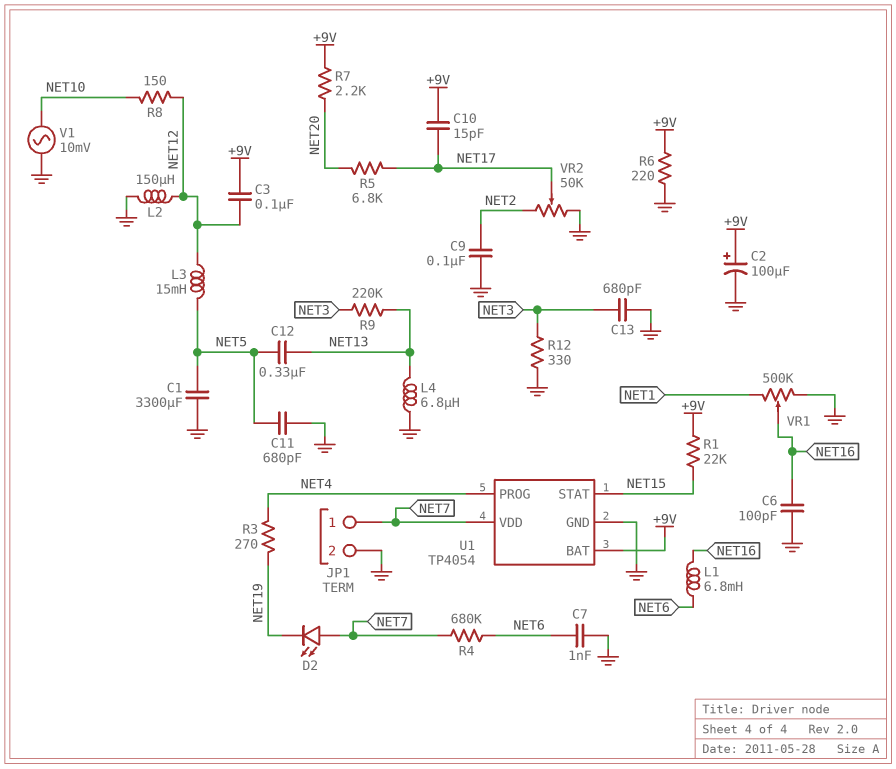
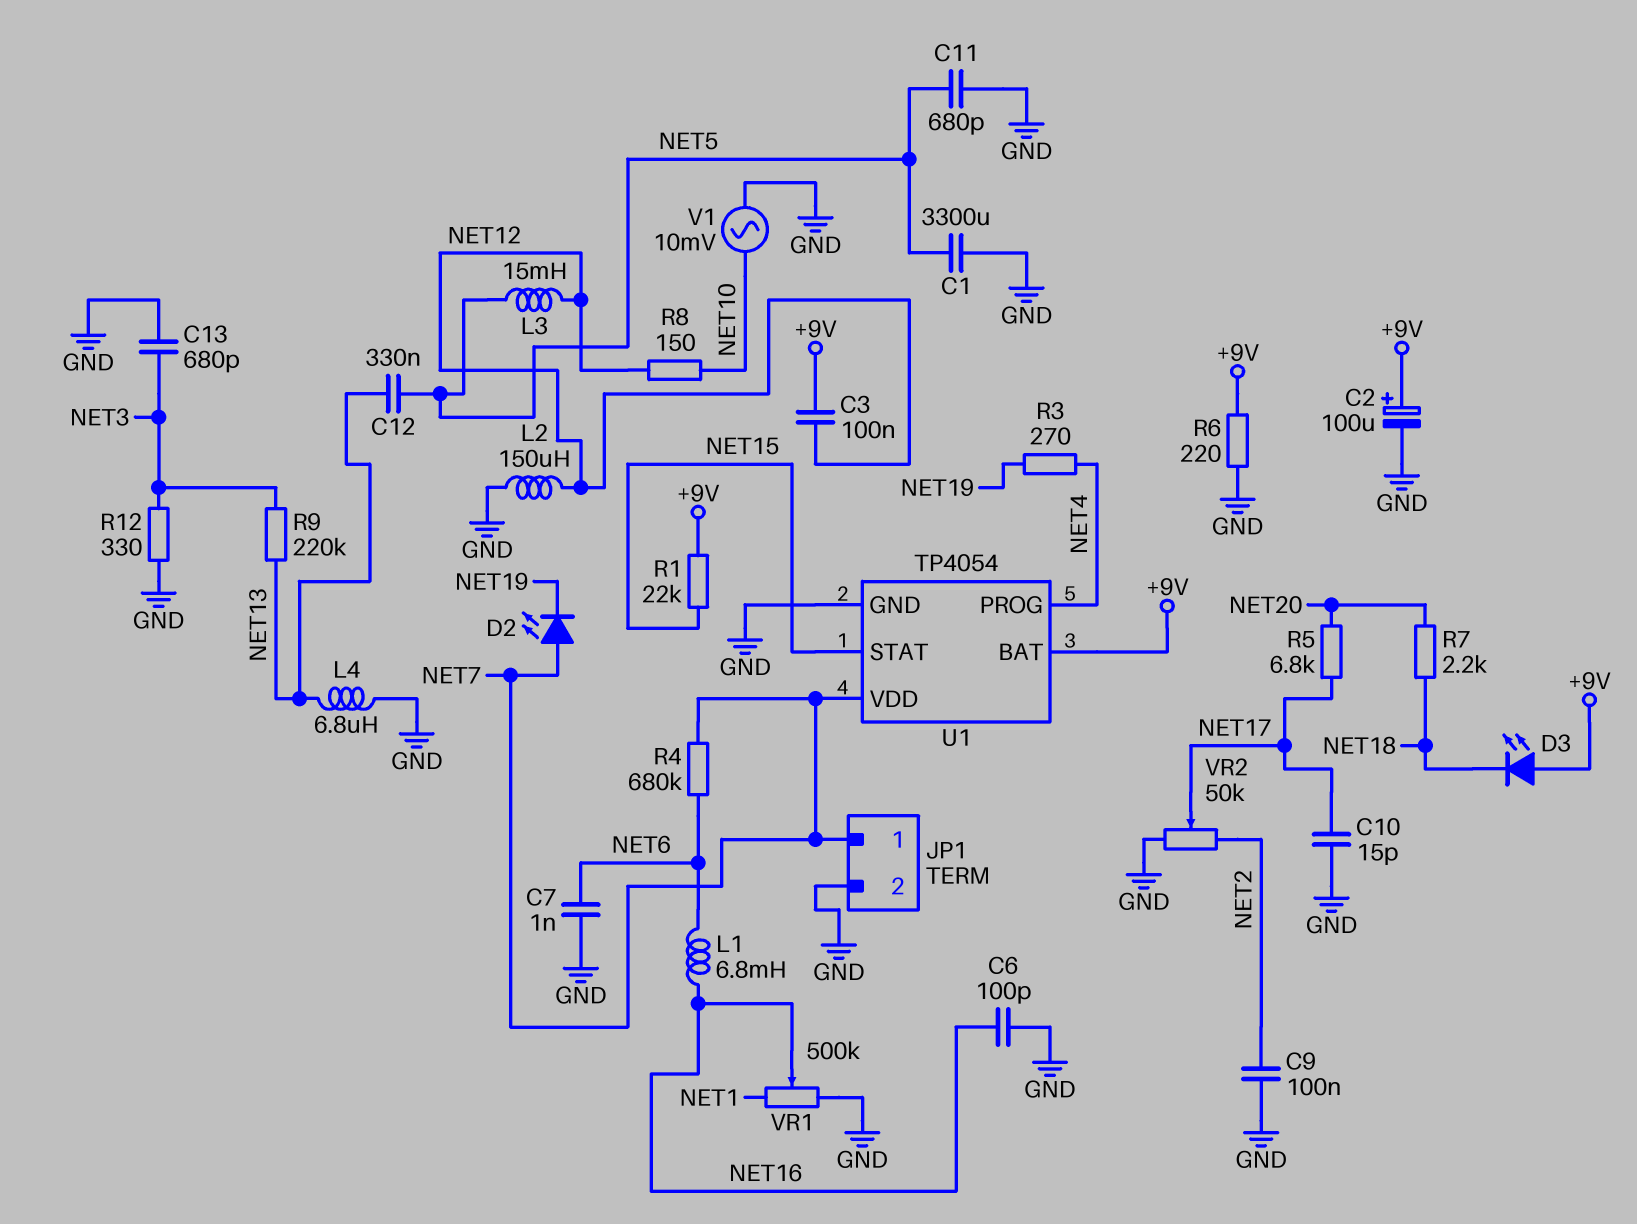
C10: 15pF (+9V, NET17) -> 15pF (GND, NET17)
D3: none -> LED (A +9V, K NET18)
R7: 2.2k (+9V, NET20) -> 2.2k (NET18, NET20)

